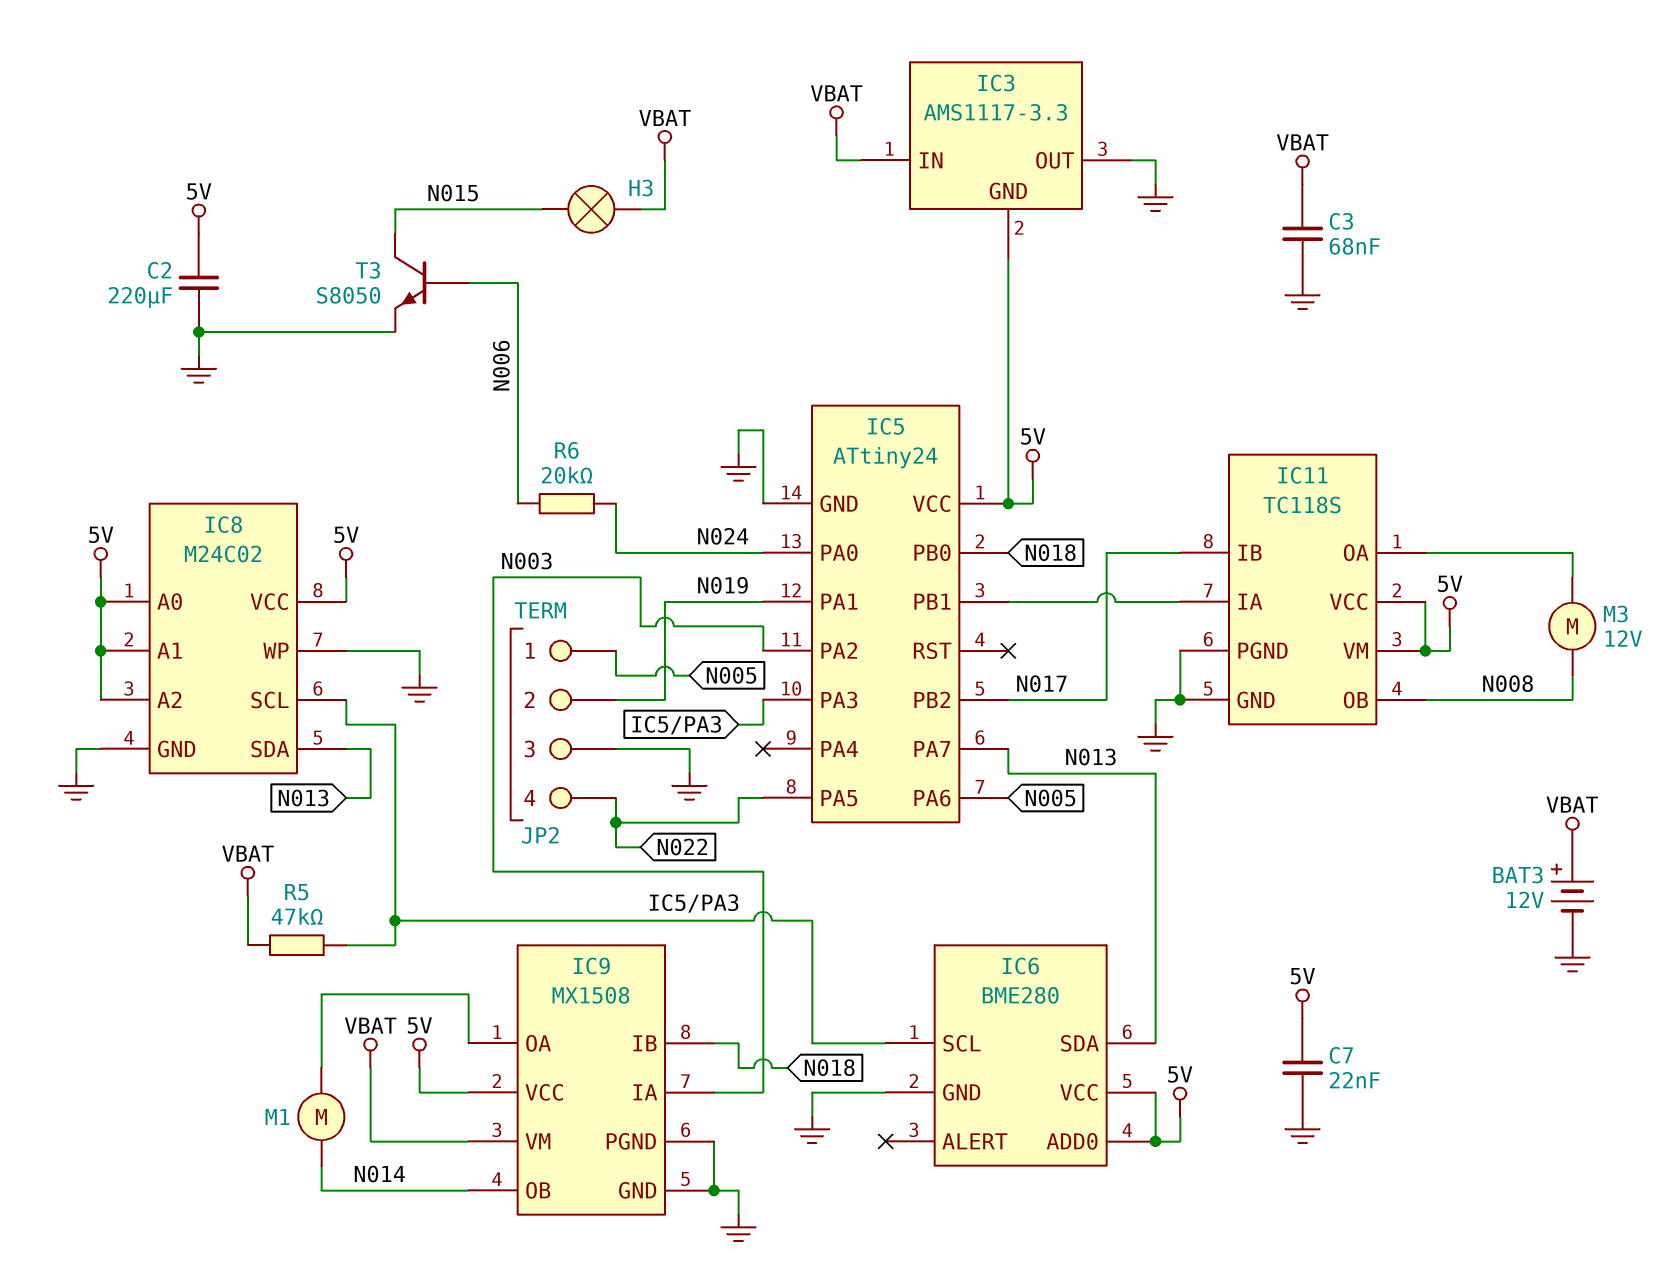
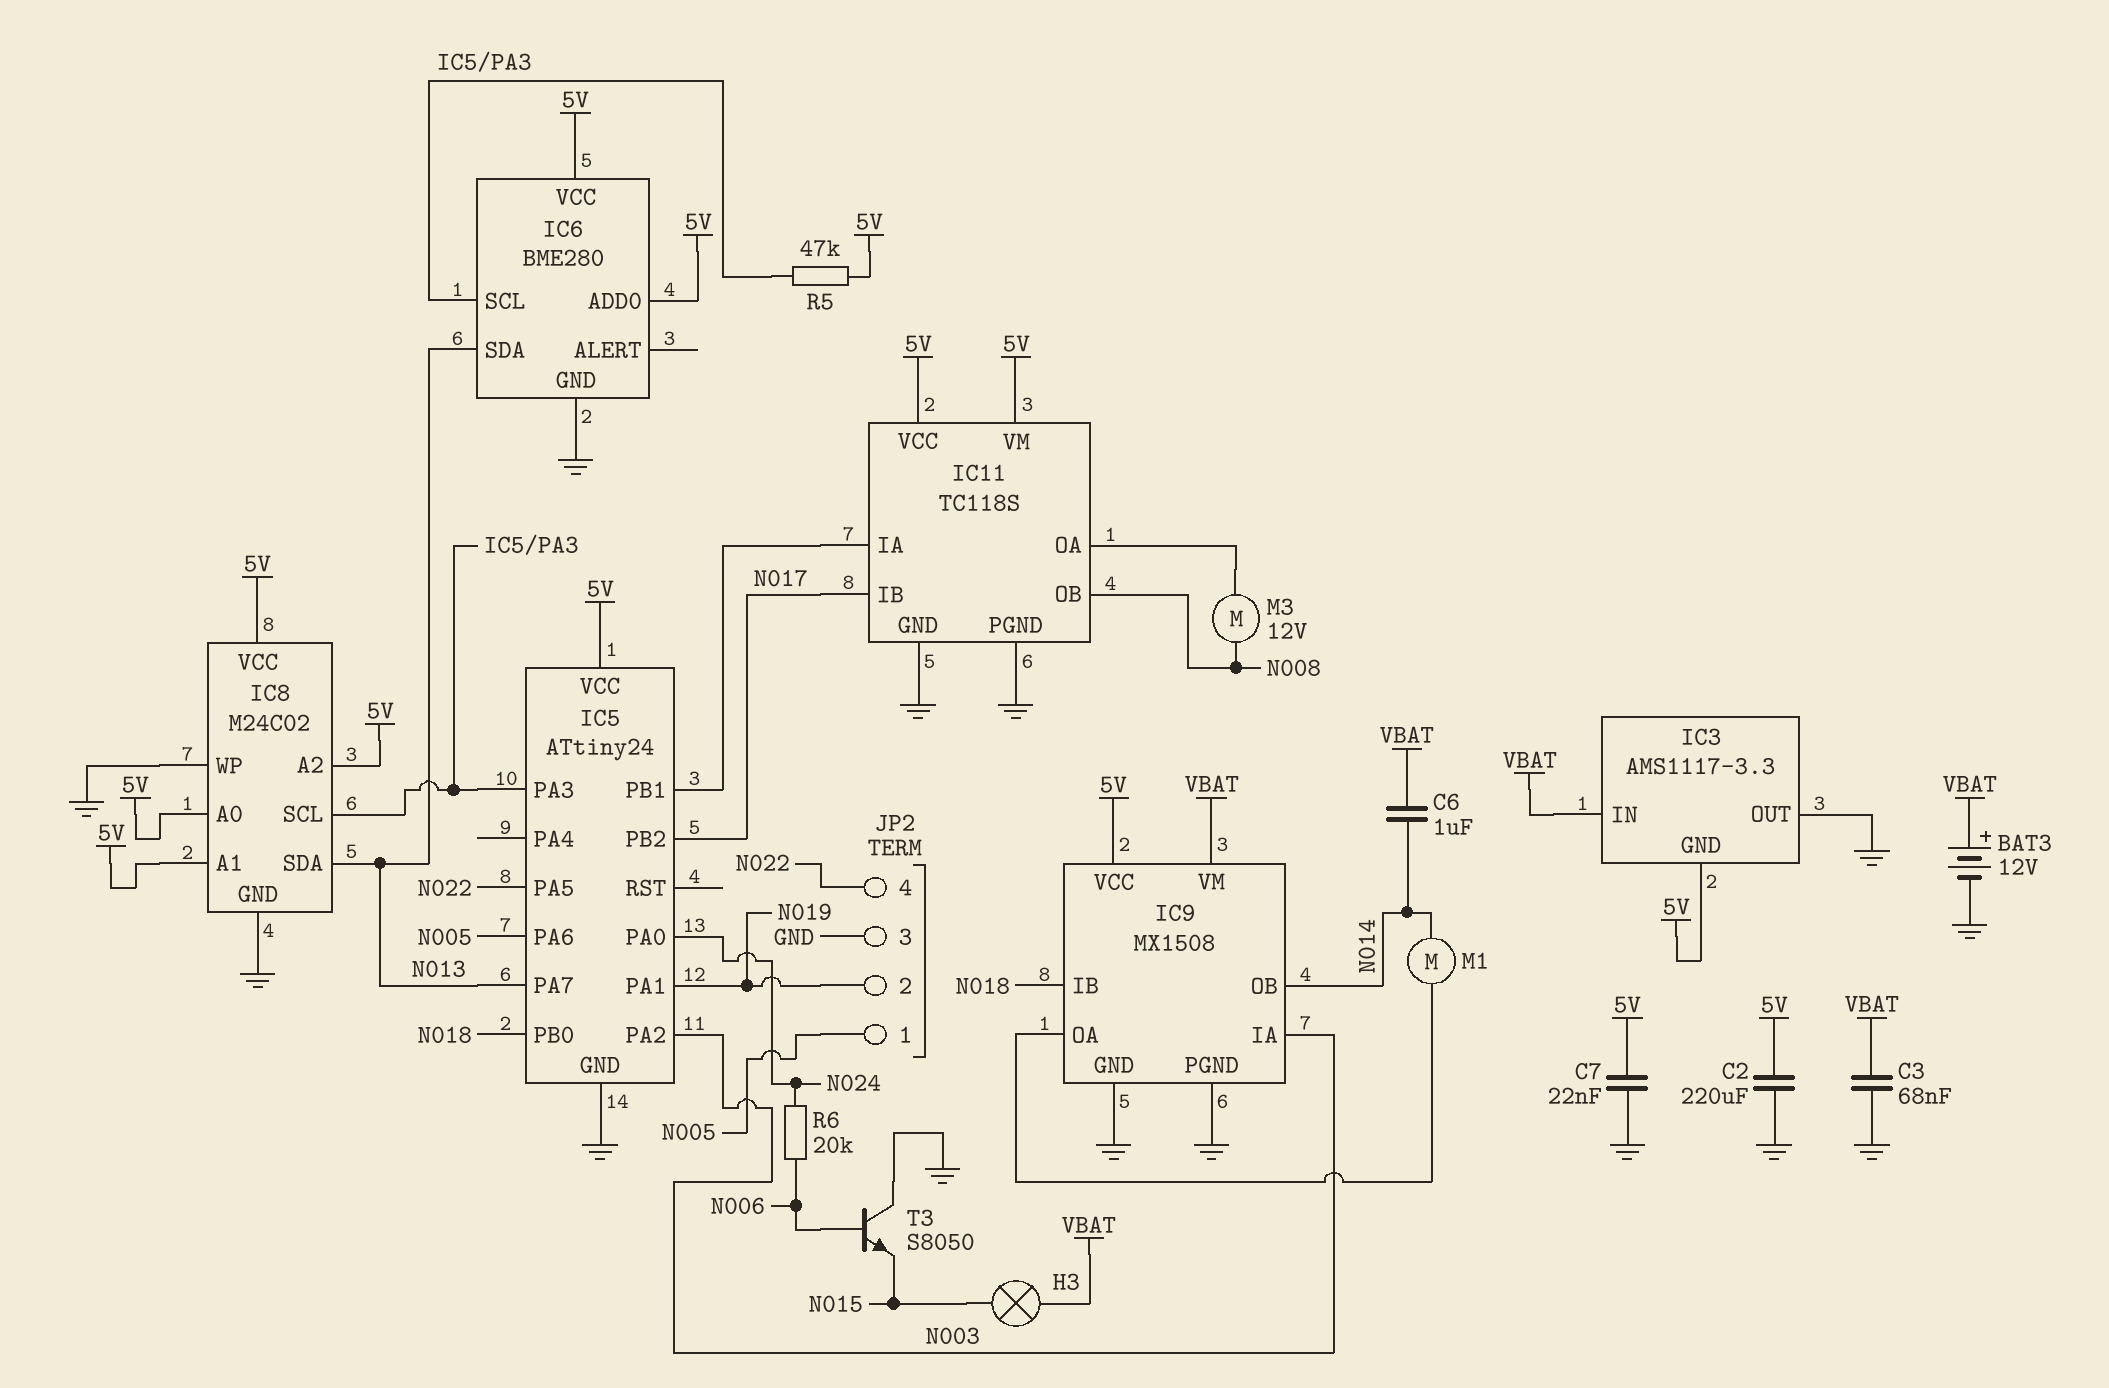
C6: none -> 1uF (N014, VBAT)
R5: 47k (IC5/PA3, VBAT) -> 47k (5V, IC5/PA3)
T3: NPN S8050 (B N006, C N015, E GND) -> NPN S8050 (B N006, C GND, E N015)

